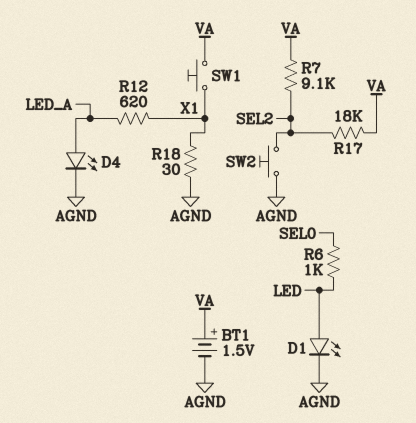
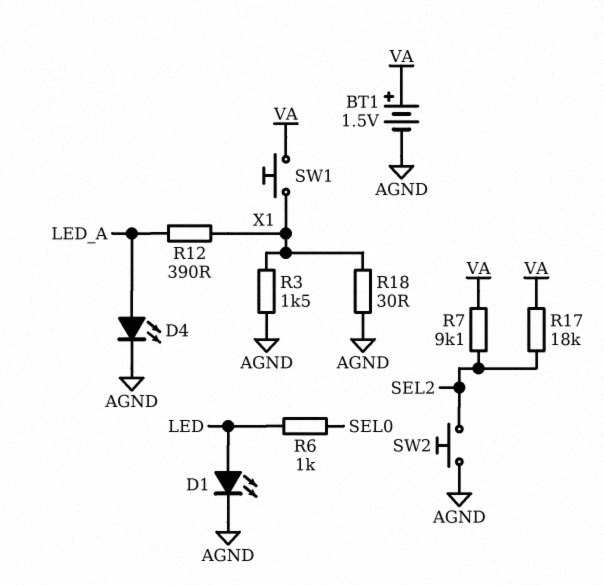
R3: none -> 1.5k (AGND, X1)
R12: 620 (LED_A, X1) -> 390 (LED_A, X1)

